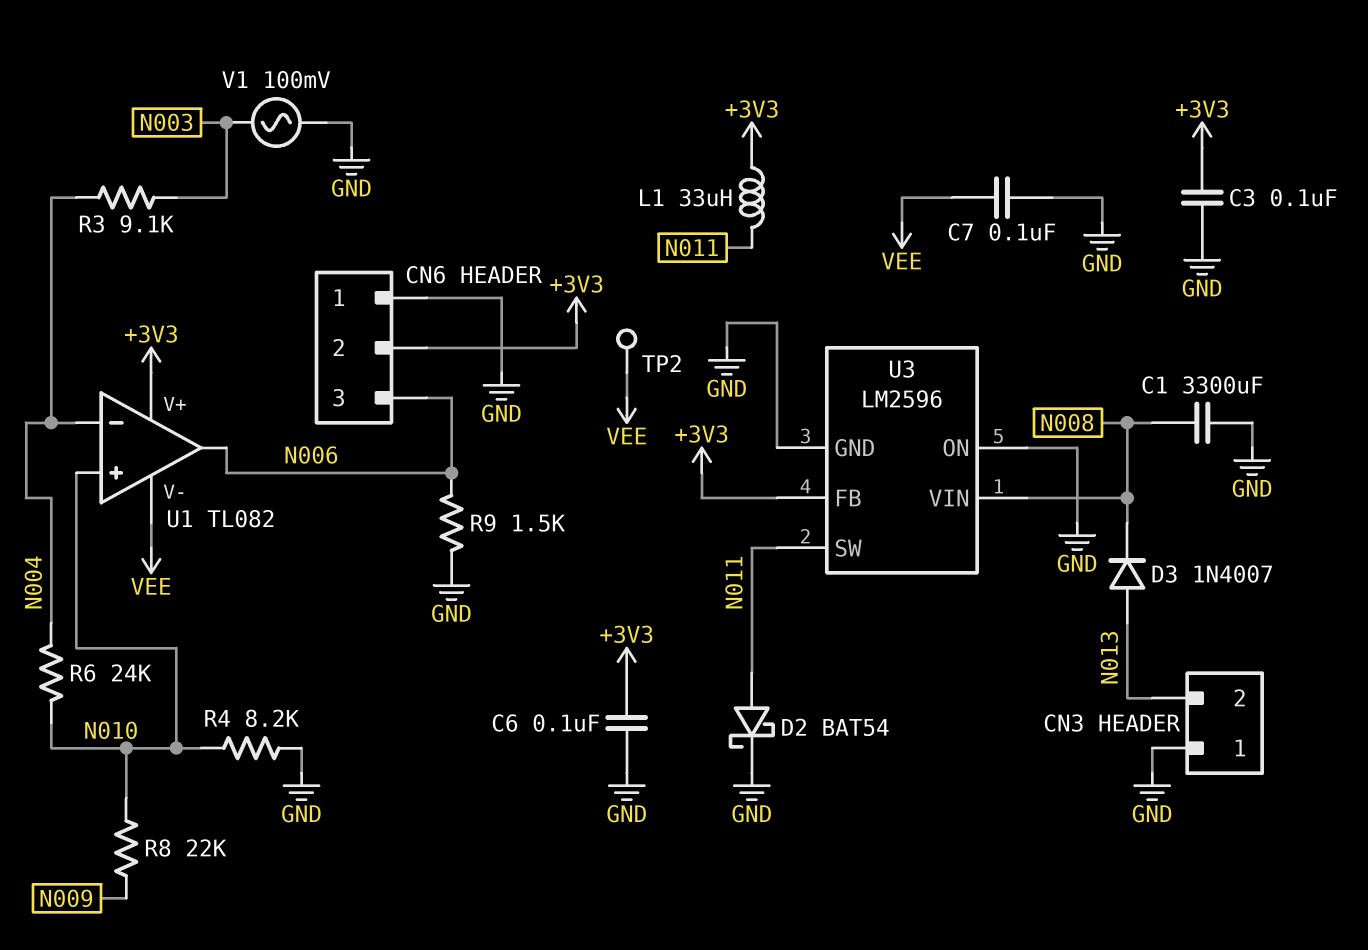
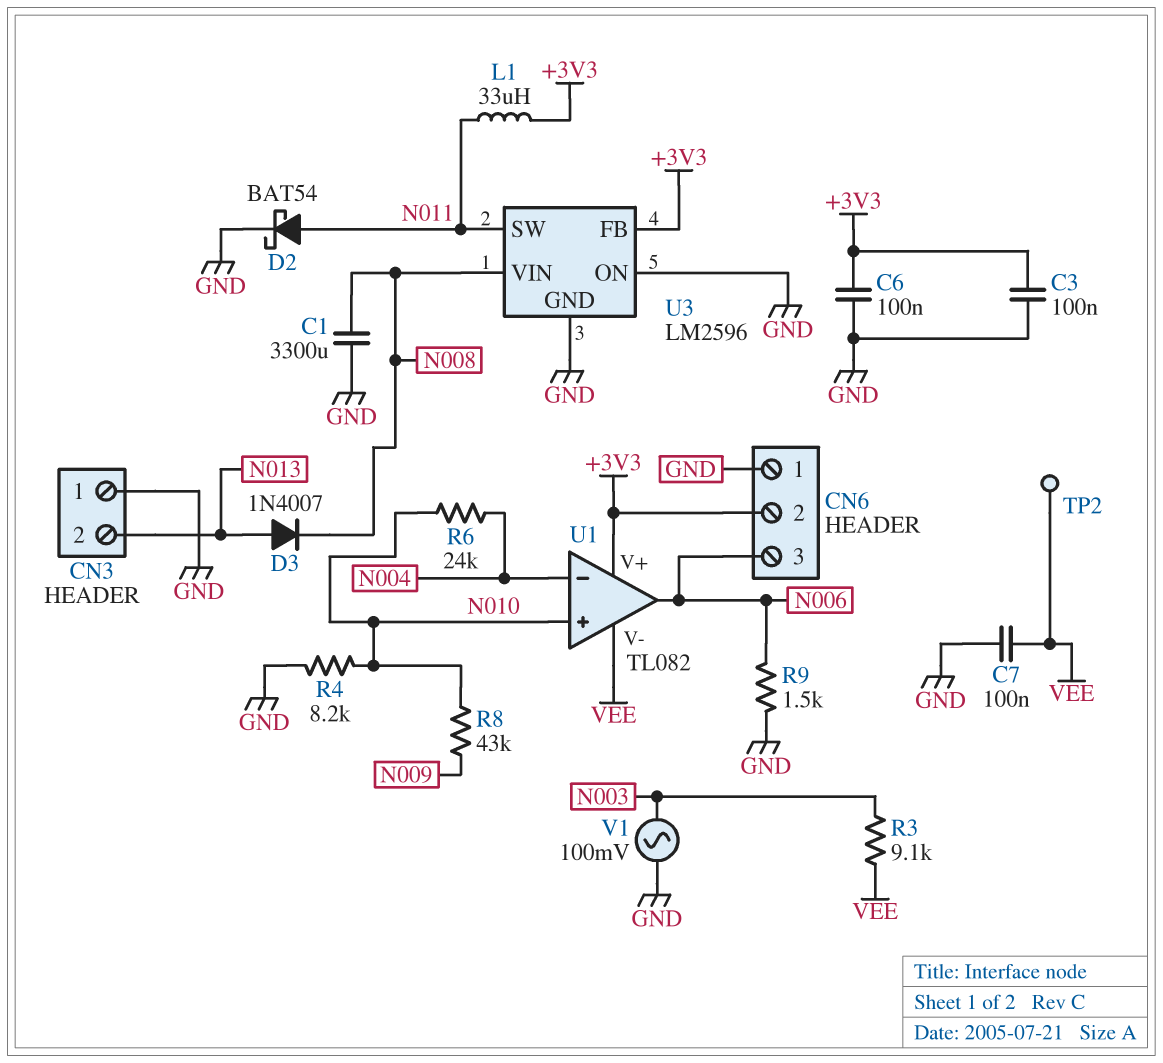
R3: 9.1k (N003, N004) -> 9.1k (N003, VEE)
R8: 22k (N009, N010) -> 43k (N009, N010)

